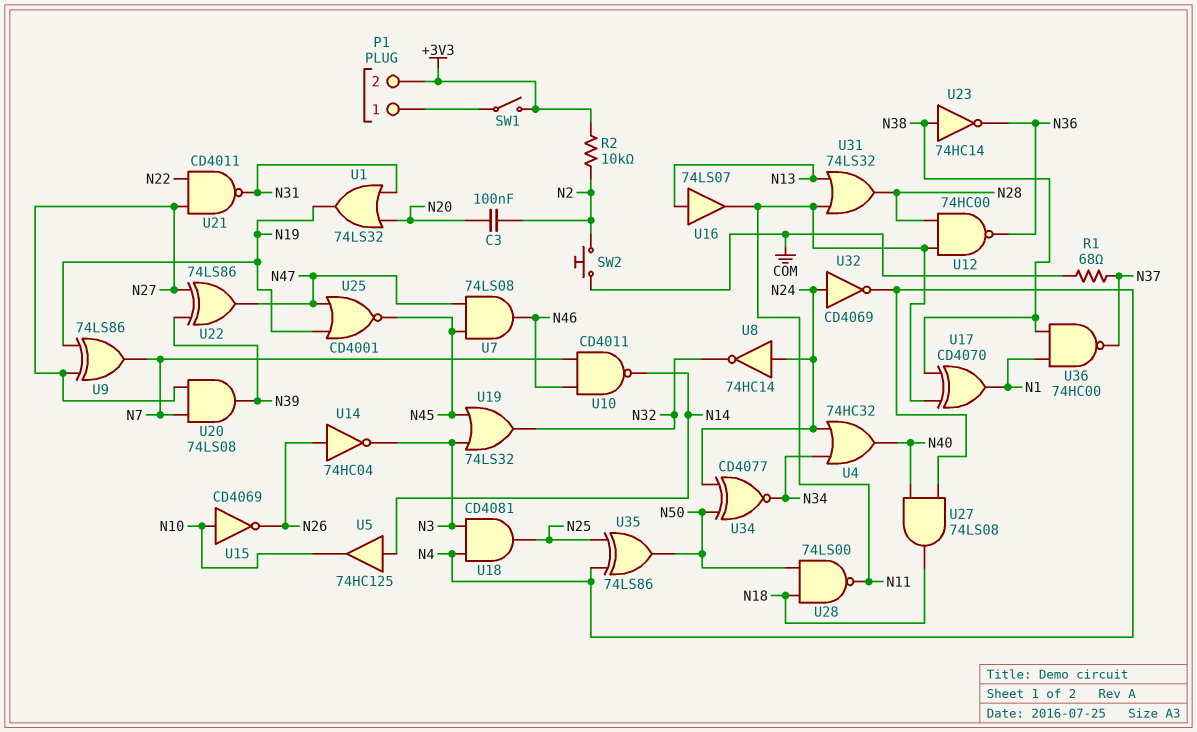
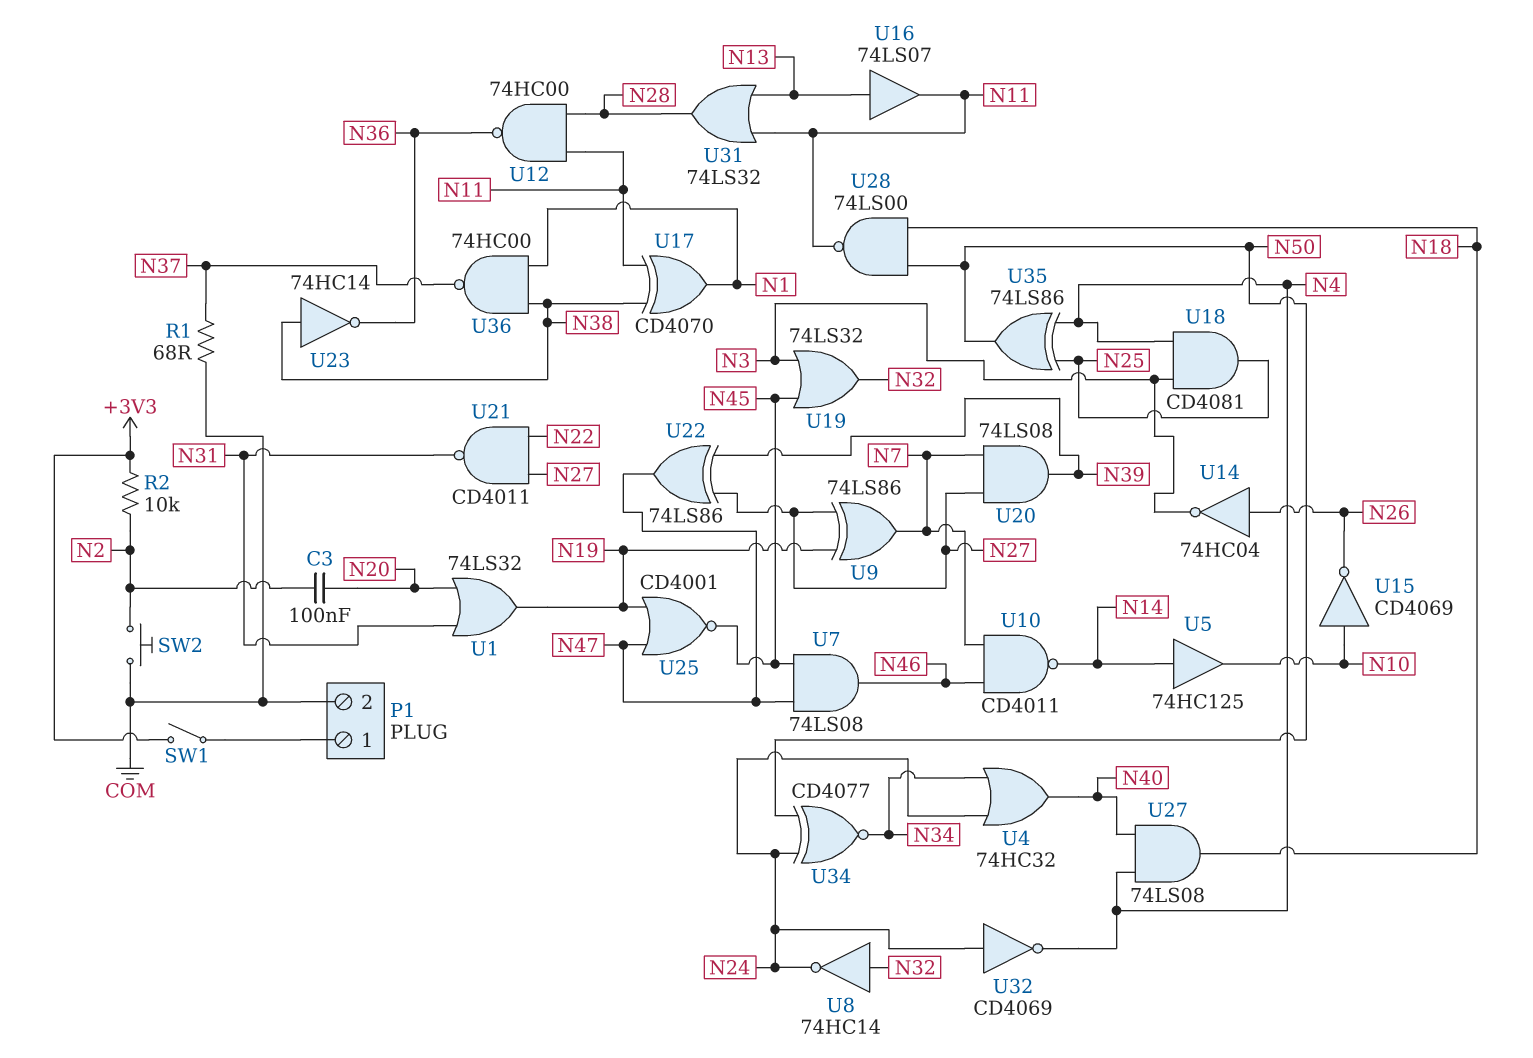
P1 pin 2: +3V3 -> COM
U8: NOT 74HC14 (in N24, out N32) -> NOT 74HC14 (in N32, out N24)

